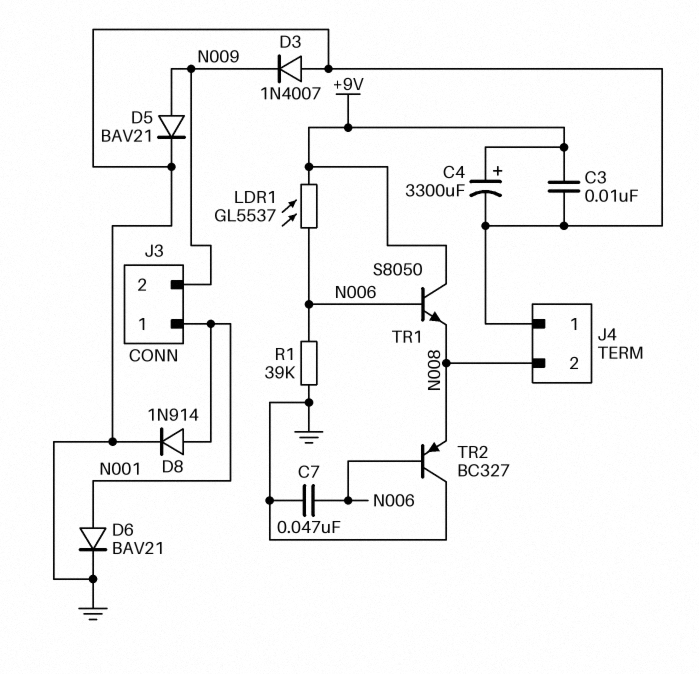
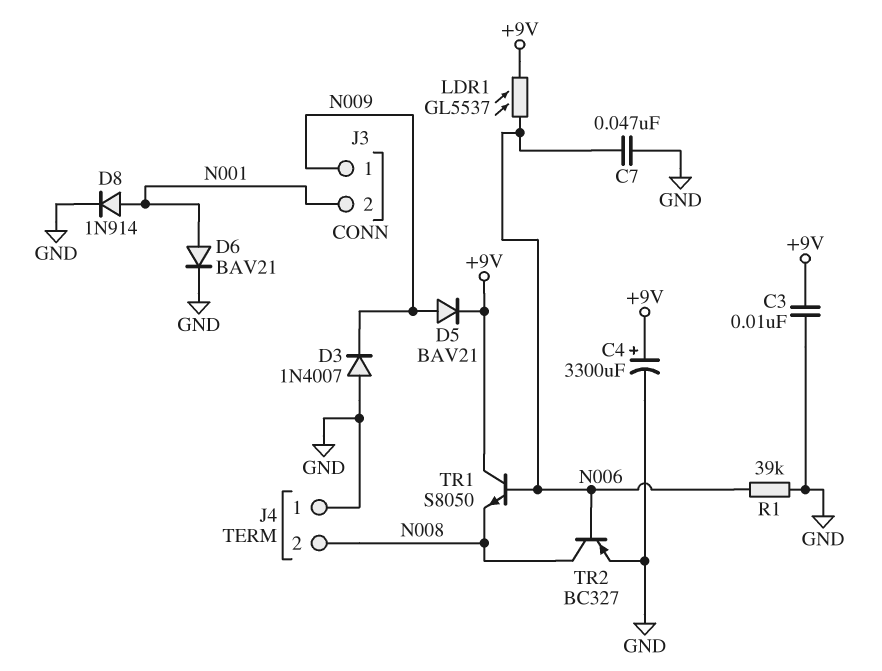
D5: diode BAV21 (A N009, K GND) -> diode BAV21 (A N009, K +9V)
J3 pin 1: N001 -> N009
J3 pin 2: N009 -> N001
TR2: PNP BC327 (B N006, C GND, E N008) -> PNP BC327 (B N006, C N008, E GND)

